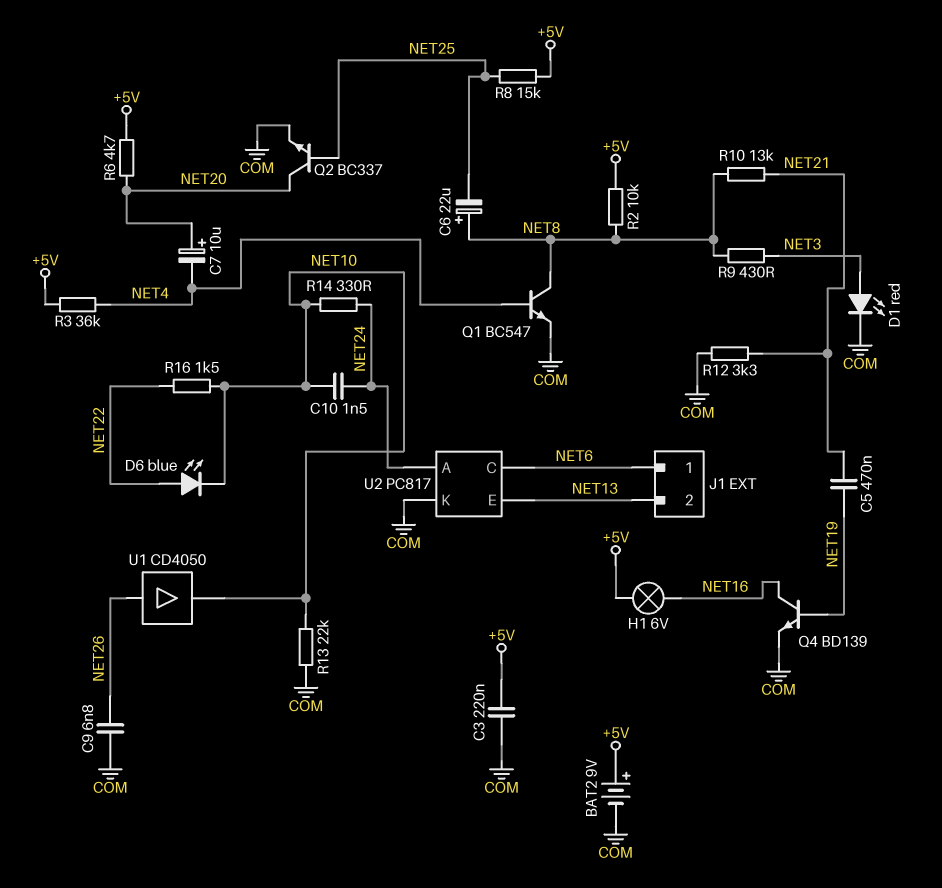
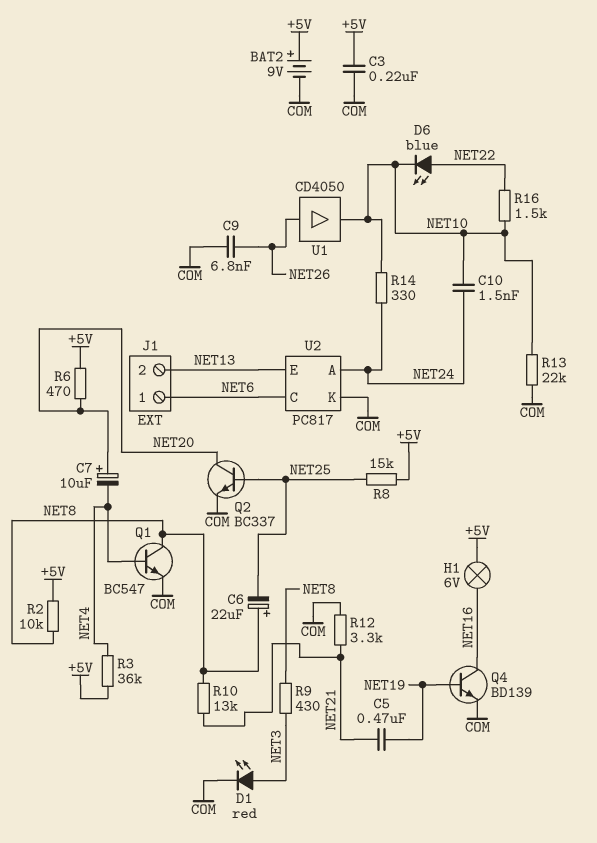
R6: 4.7k (+5V, NET20) -> 470 (+5V, NET20)

